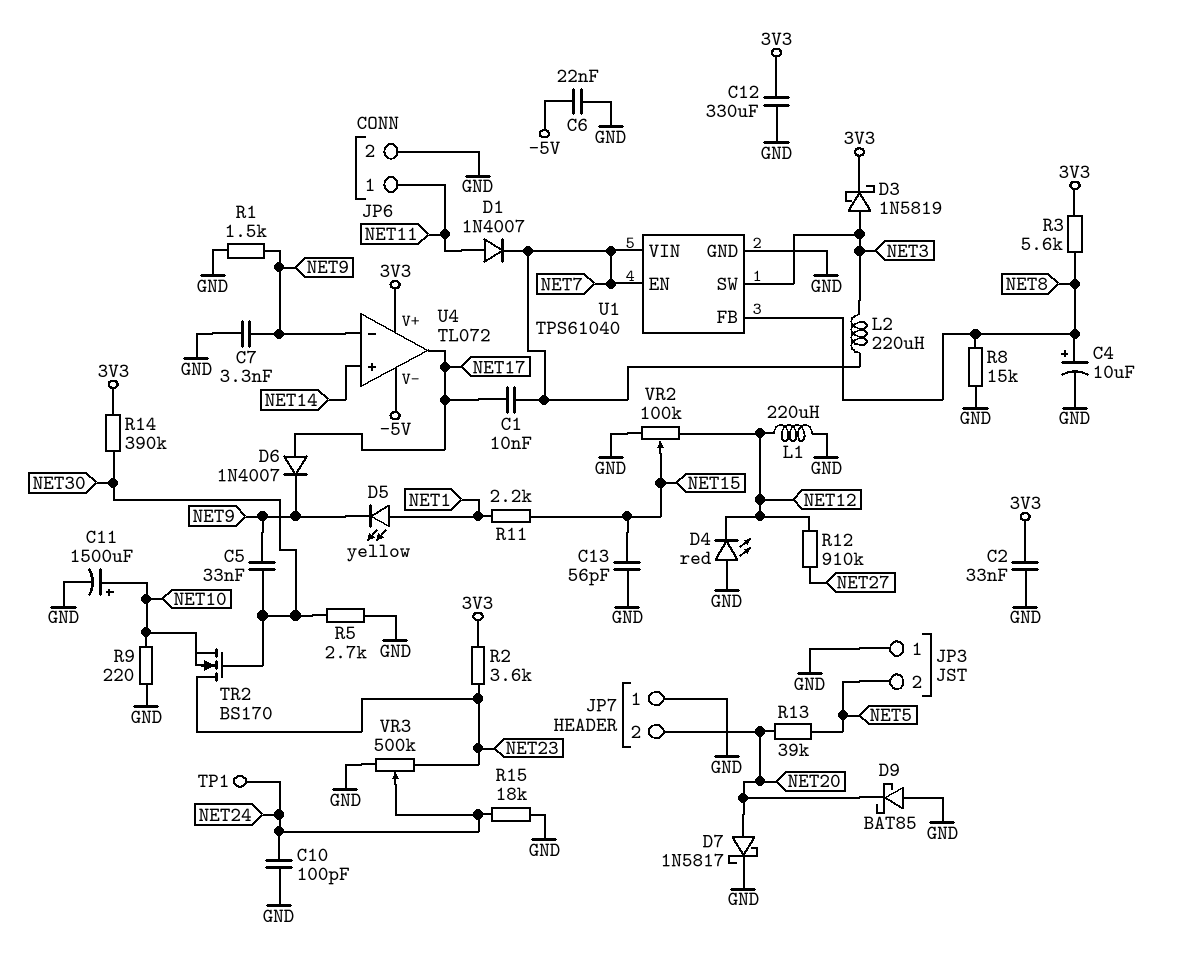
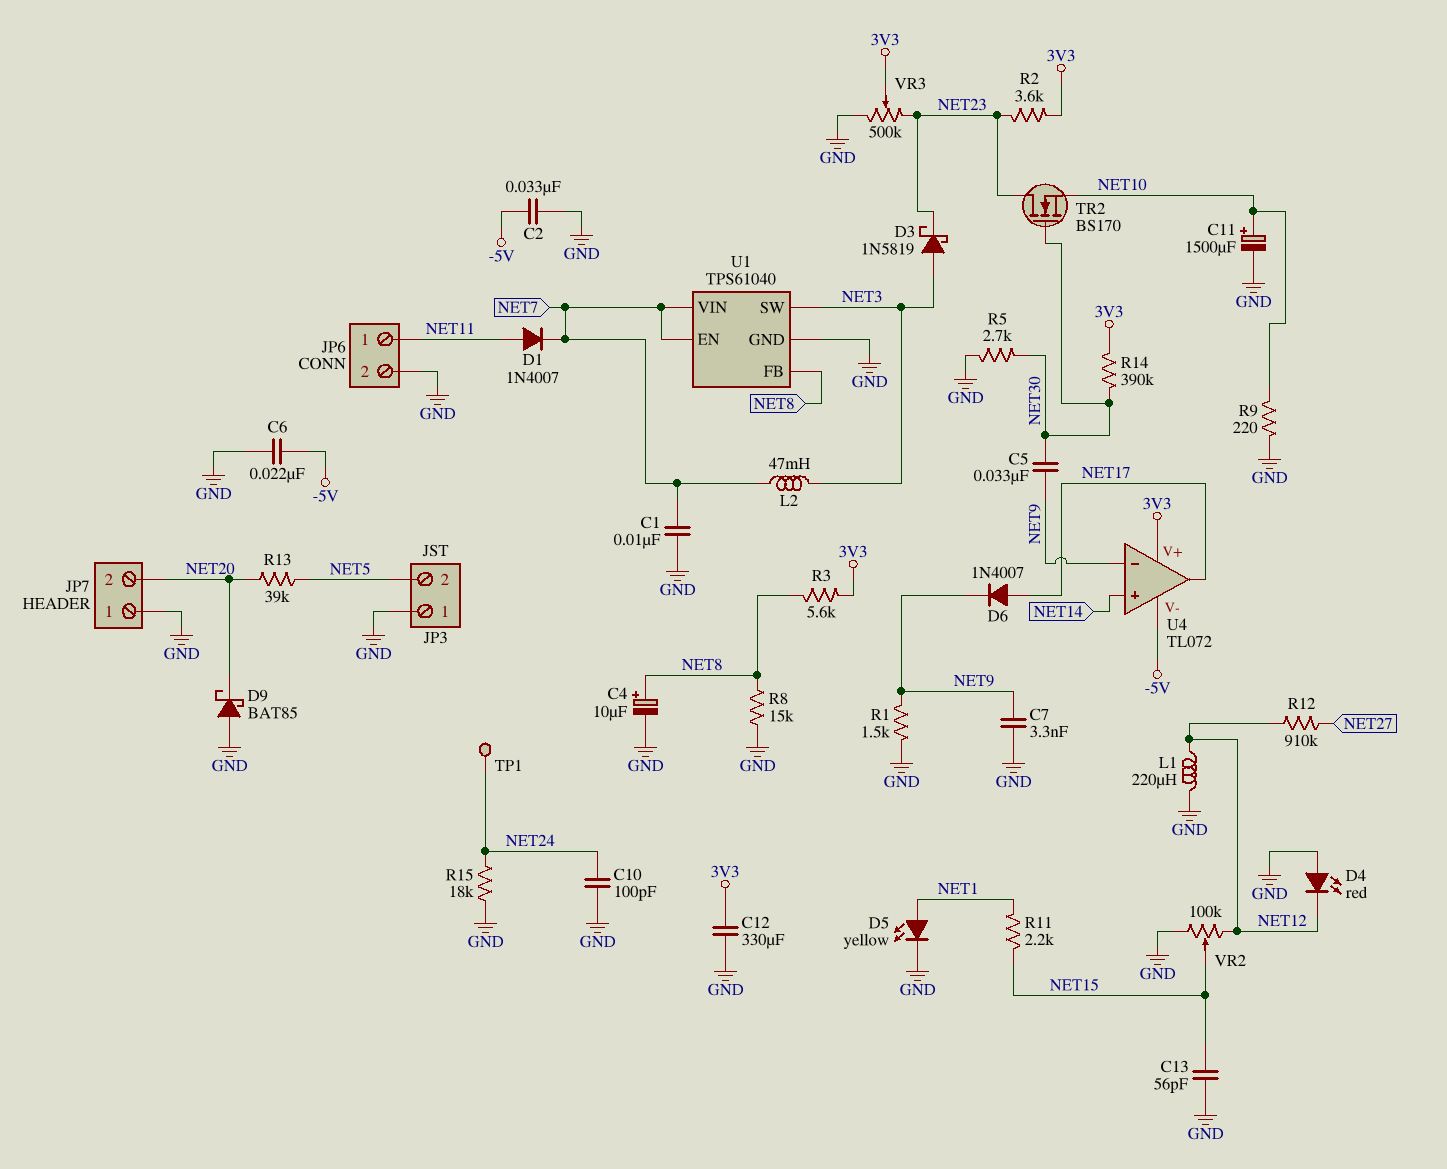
C1: 10nF (NET7, NET17) -> 10nF (GND, NET7)
C2: 33nF (3V3, GND) -> 33nF (-5V, GND)
D3: schottky 1N5819 (A NET3, K 3V3) -> schottky 1N5819 (A NET3, K NET23)
D5: LED yellow (A NET1, K NET9) -> LED yellow (A NET1, K GND)
D7: schottky 1N5817 (A NET20, K GND) -> none
L2: 220uH (NET3, NET7) -> 47mH (NET3, NET7)
VR3: 500k (GND, NET23, wiper NET24) -> 500k (GND, NET23, wiper 3V3)

